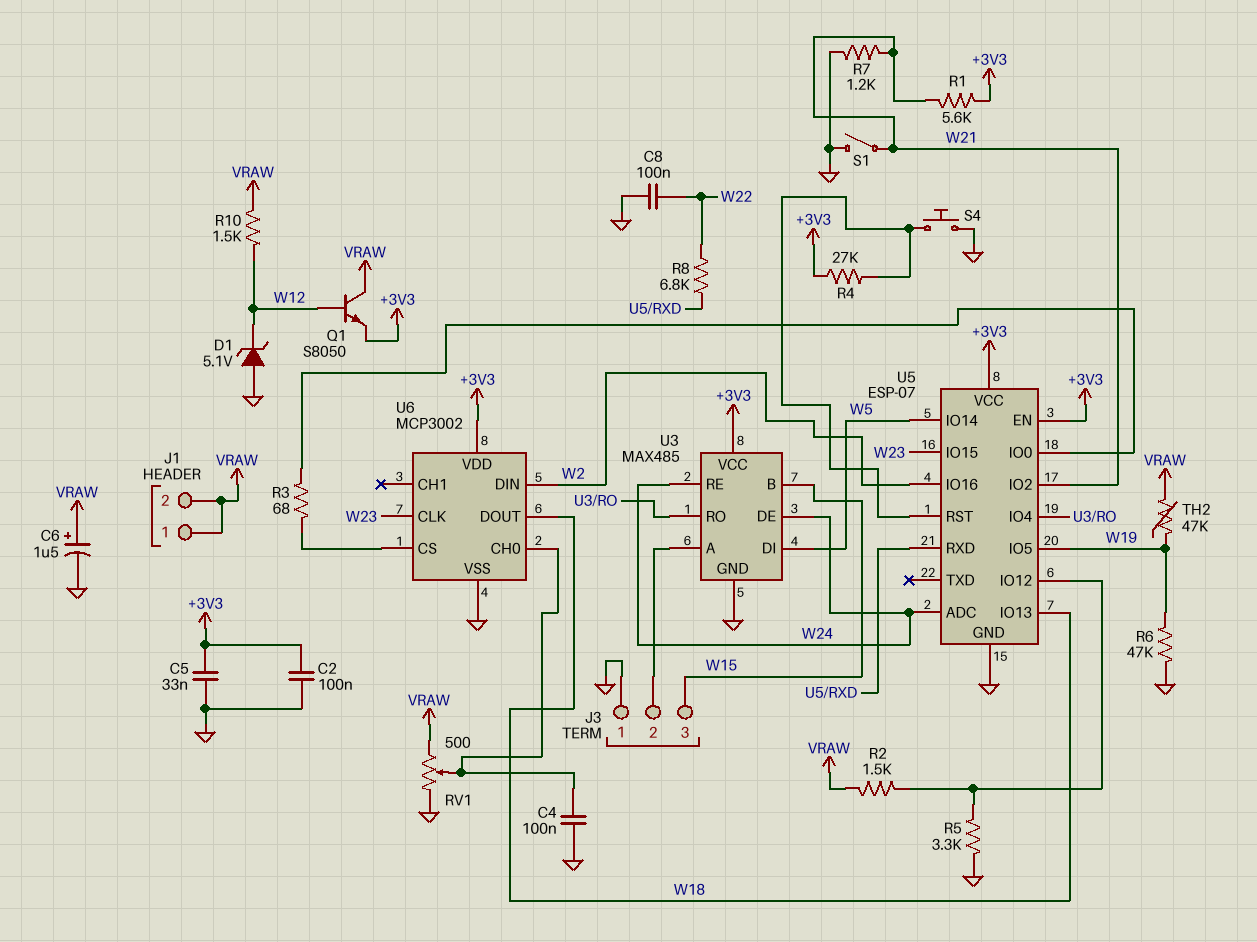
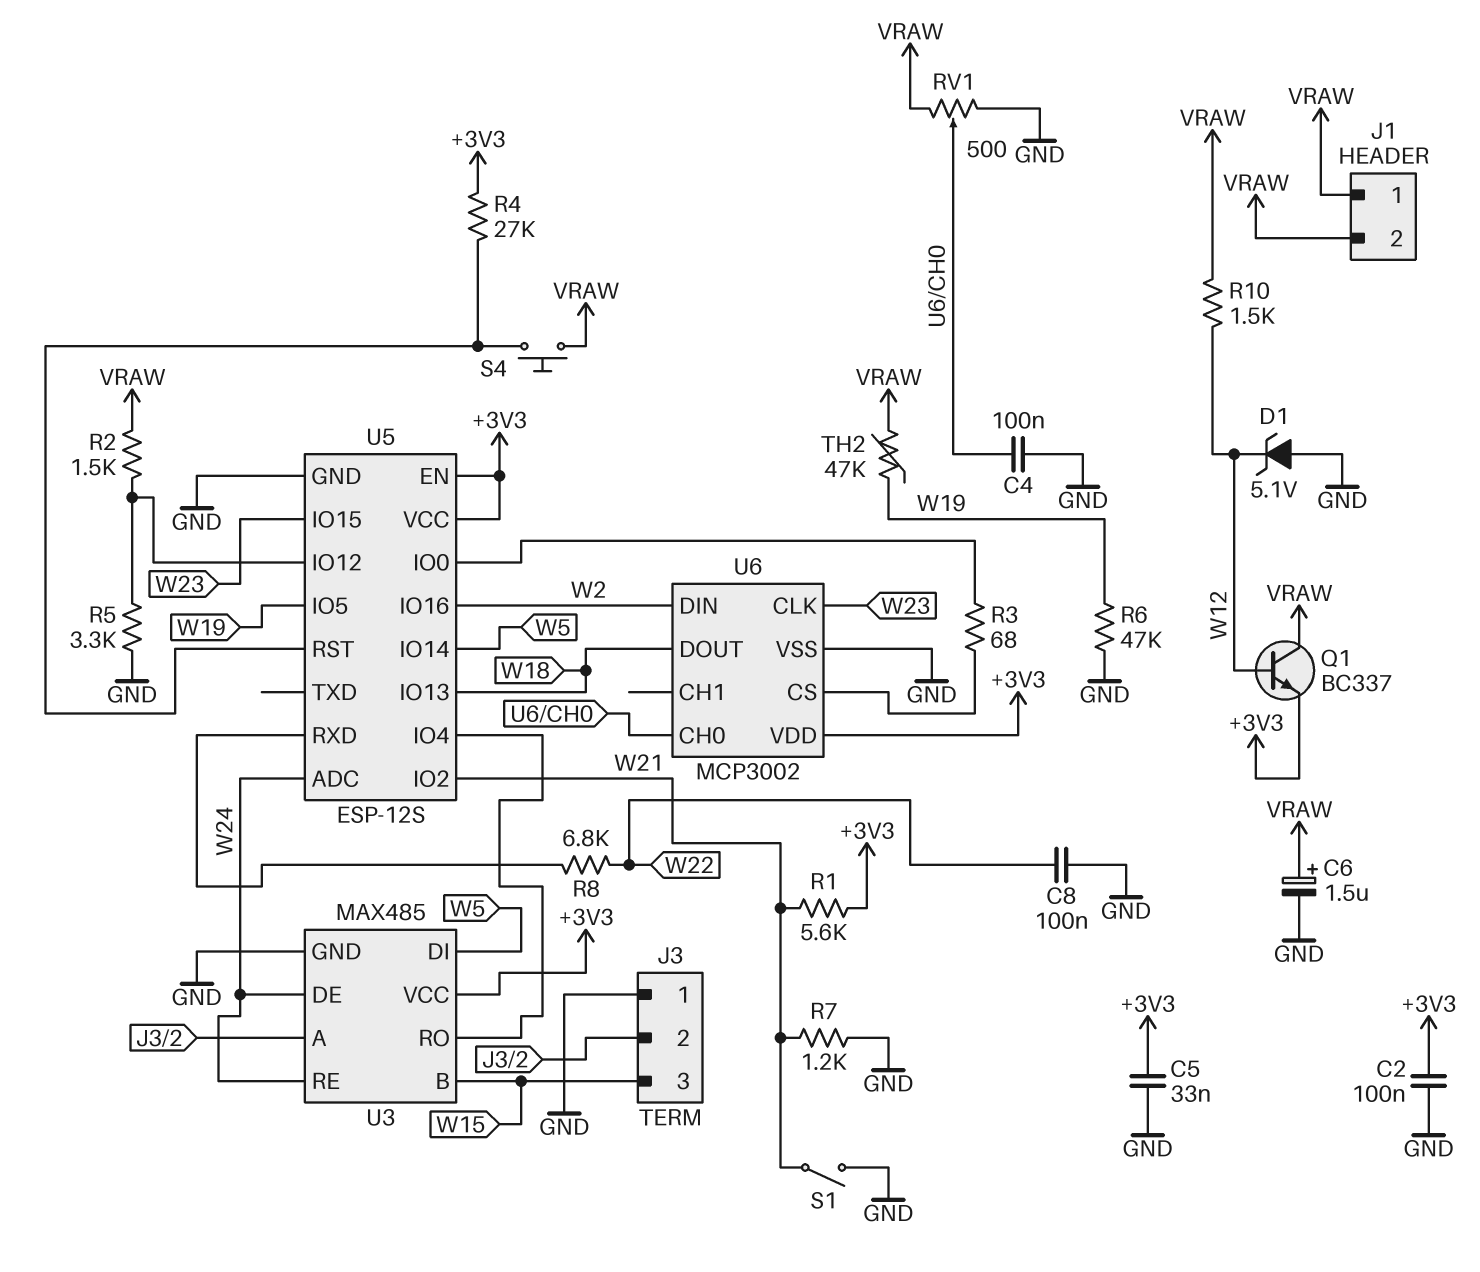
Q1: NPN S8050 (B W12, C VRAW, E +3V3) -> NPN BC337 (B W12, C VRAW, E +3V3)
S4: button (GND, U5/RST) -> button (U5/RST, VRAW)
U5: ESP-07 -> ESP-12S

